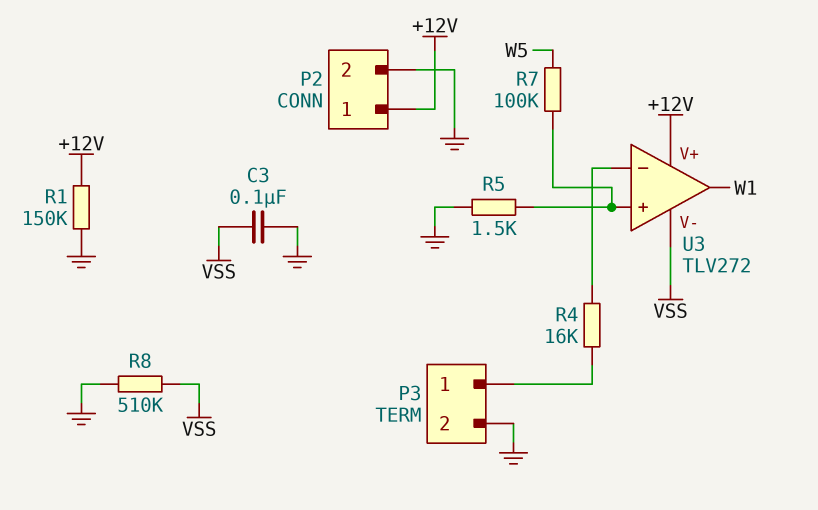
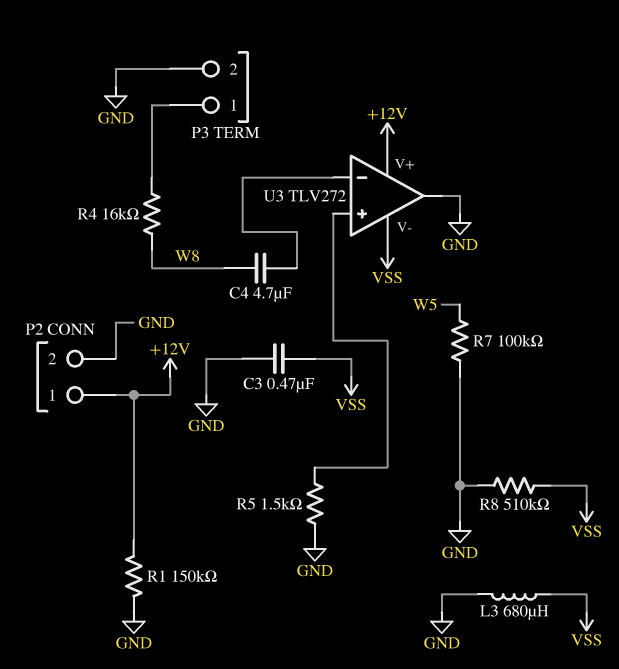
C3: 100nF (GND, VSS) -> 470nF (GND, VSS)
C4: none -> 4.7uF (U3/in-, W8)
L3: none -> 680uH (GND, VSS)
R4: 16k (P3/1, U3/in-) -> 16k (P3/1, W8)
R7: 100k (U3/in+, W5) -> 100k (GND, W5)
U3 pin out: W1 -> GND

